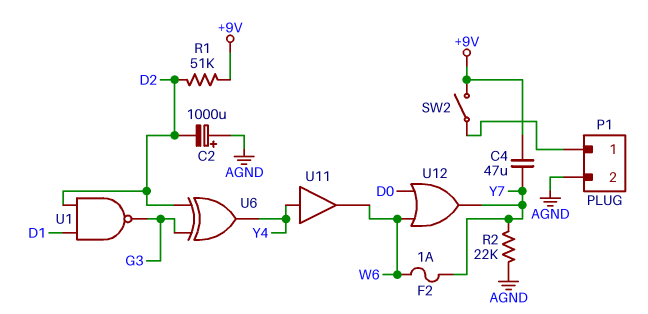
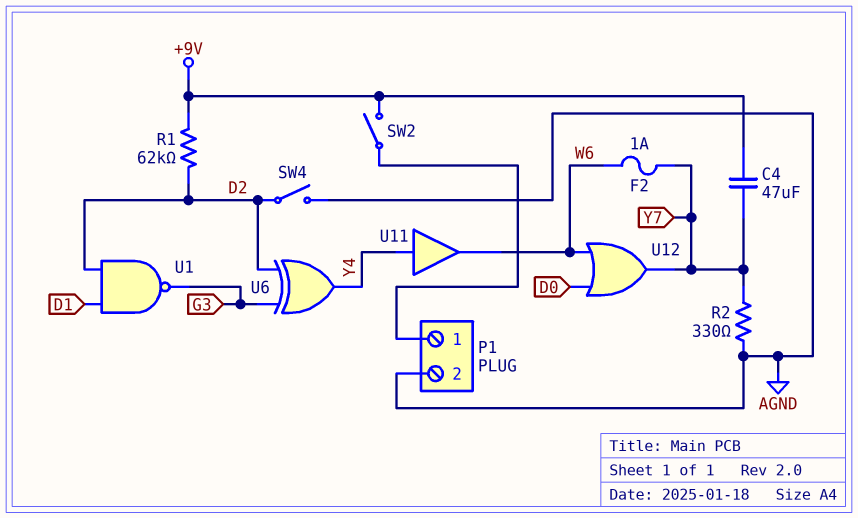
C2: 1000uF (plus AGND, minus D2) -> none
R1: 51k (+9V, D2) -> 62k (+9V, D2)
R2: 22k (AGND, Y7) -> 330 (AGND, Y7)
SW4: none -> switch (AGND, D2)

